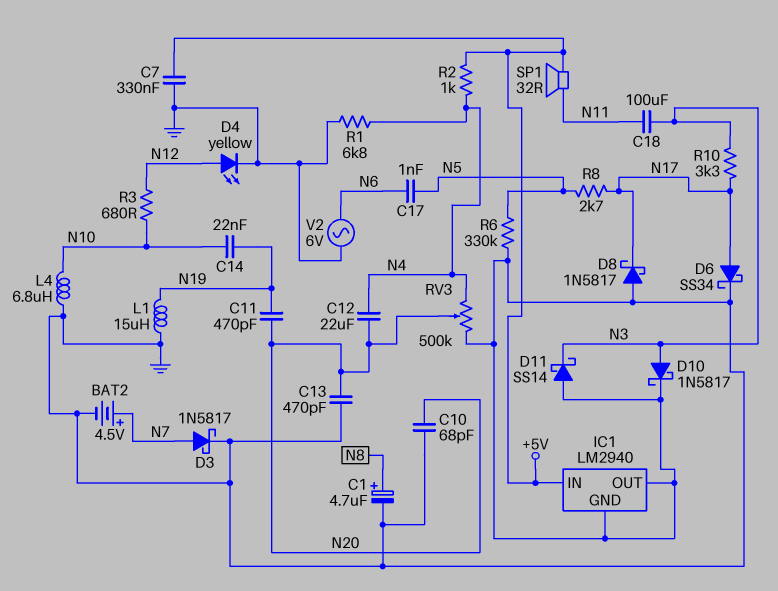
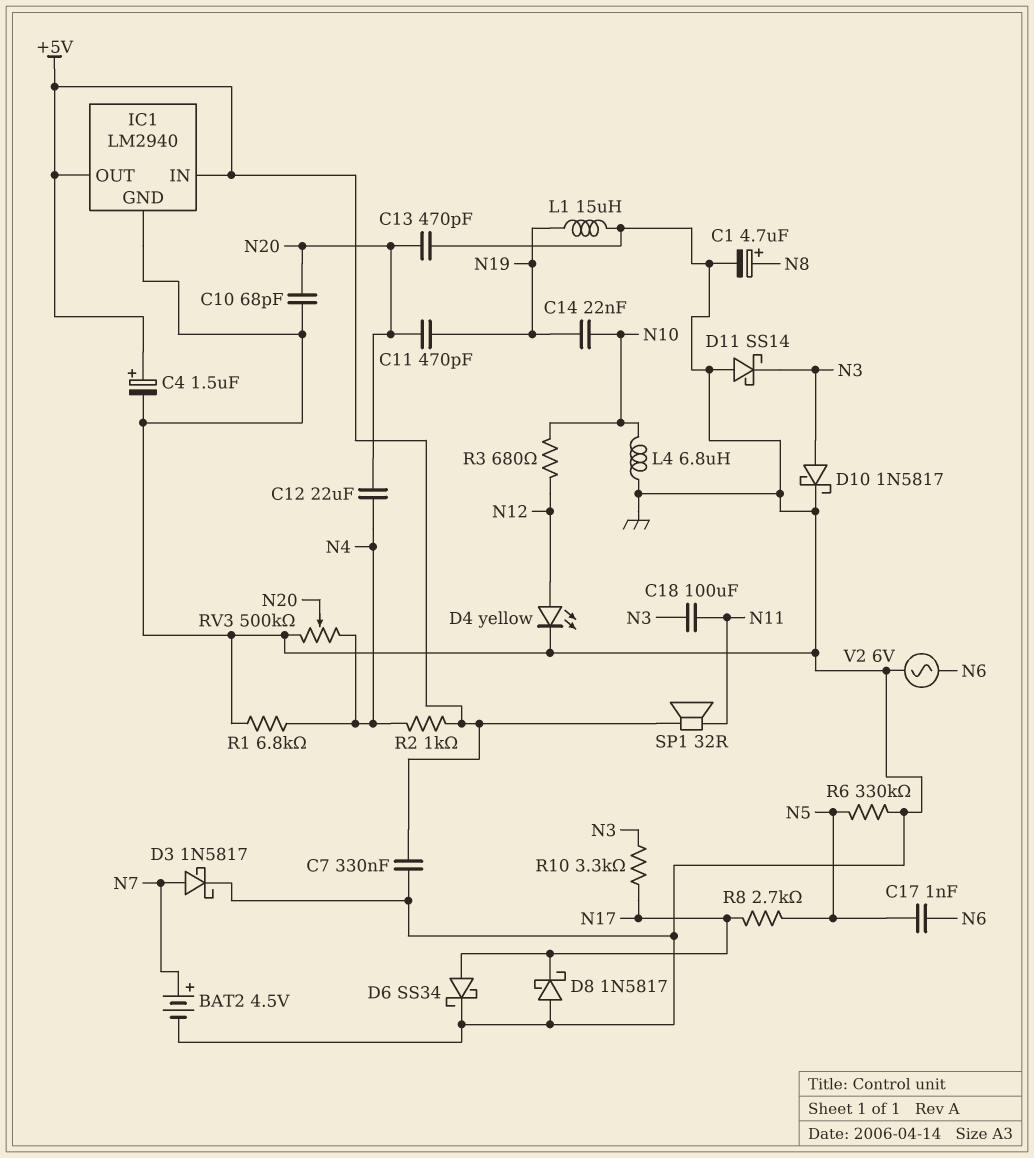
C4: none -> 1.5uF (plus +5V, minus GND)
IC1 pin OUT: GND -> +5V

